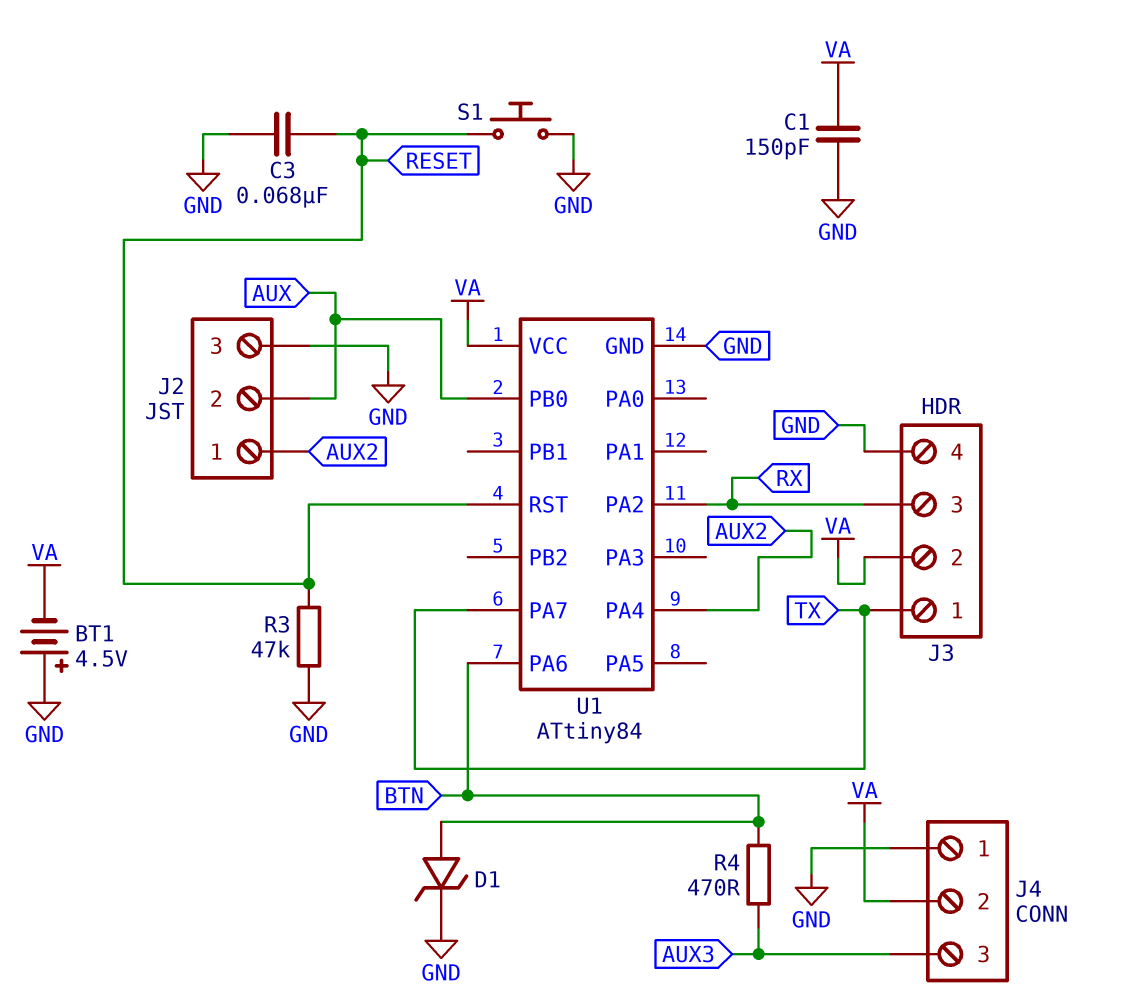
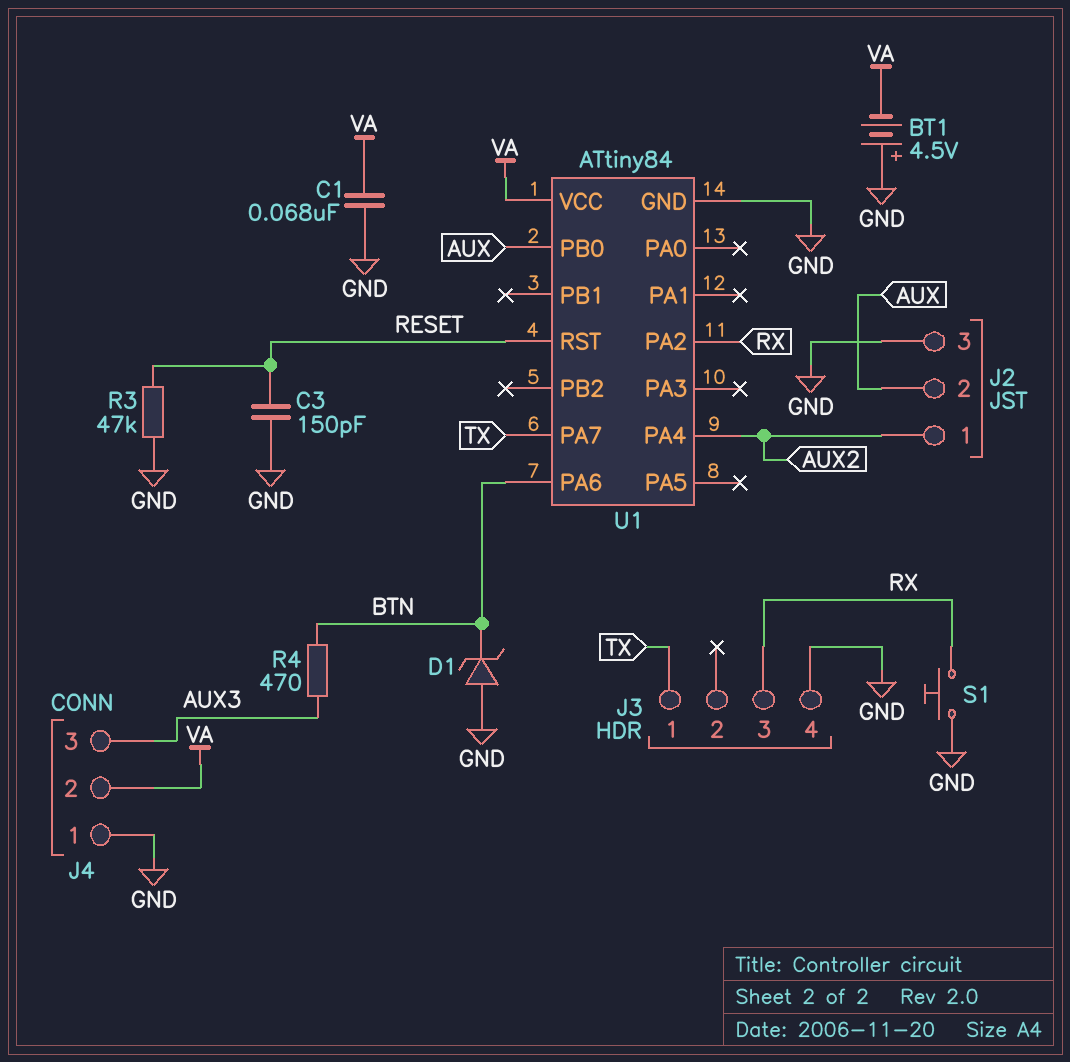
C1: 150pF (GND, VA) -> 68nF (GND, VA)
C3: 68nF (GND, RESET) -> 150pF (GND, RESET)
D1: zener (A BTN, K GND) -> zener (A GND, K BTN)
J3 pin 2: VA -> none
S1: button (GND, RESET) -> button (GND, RX)

